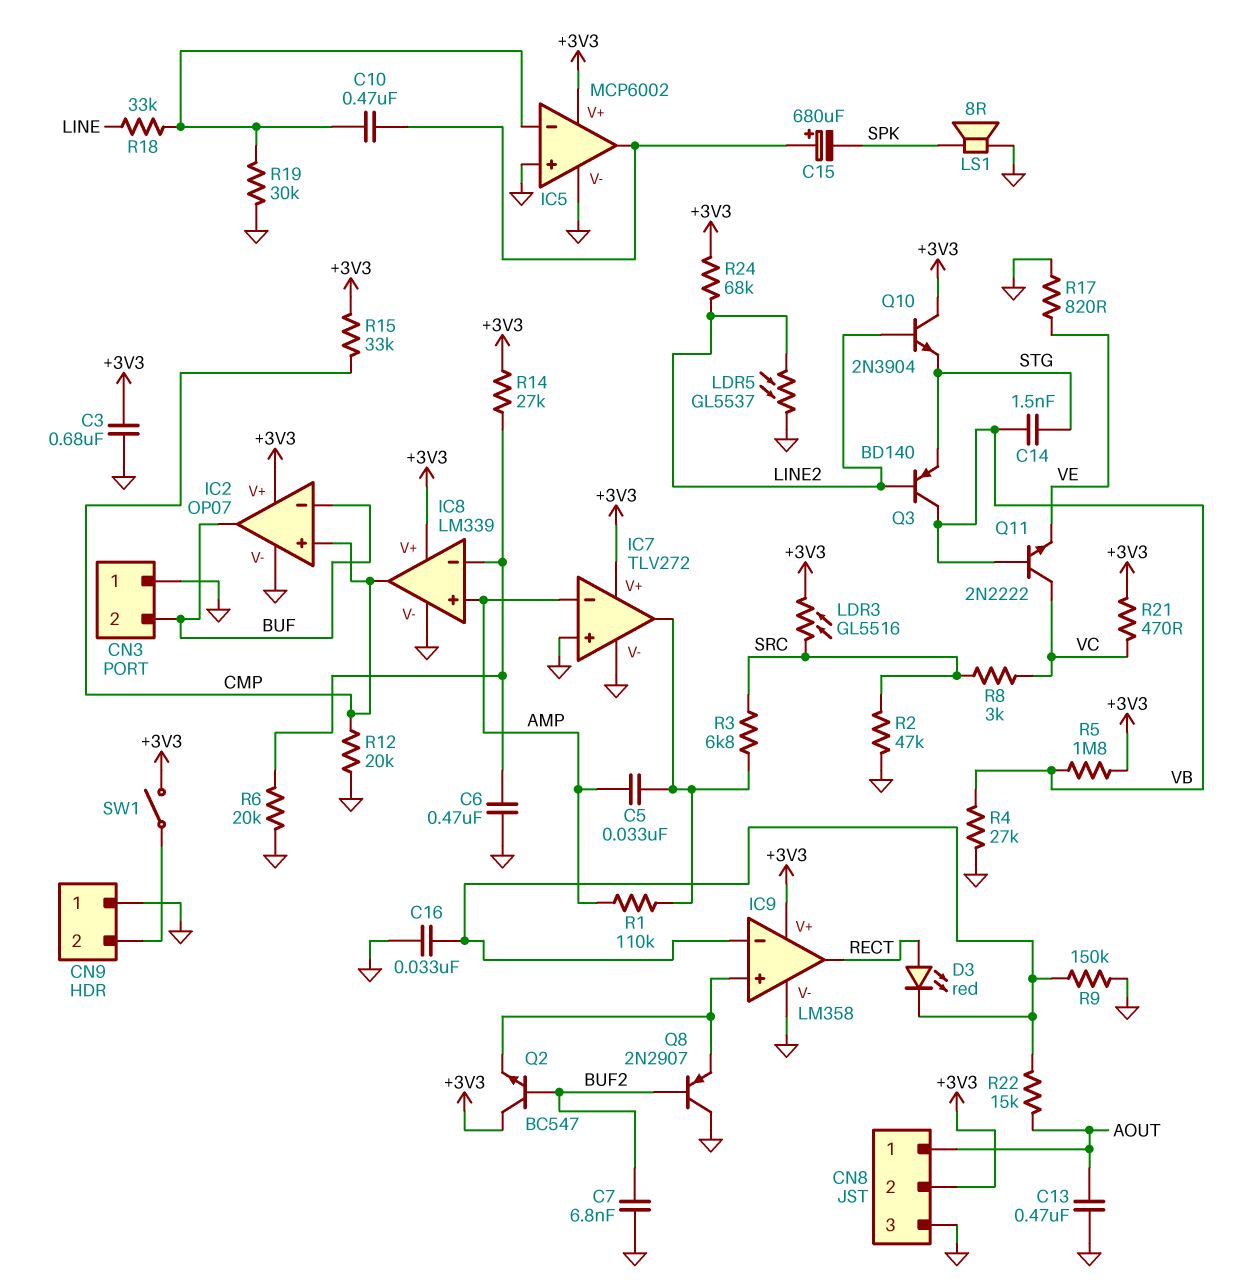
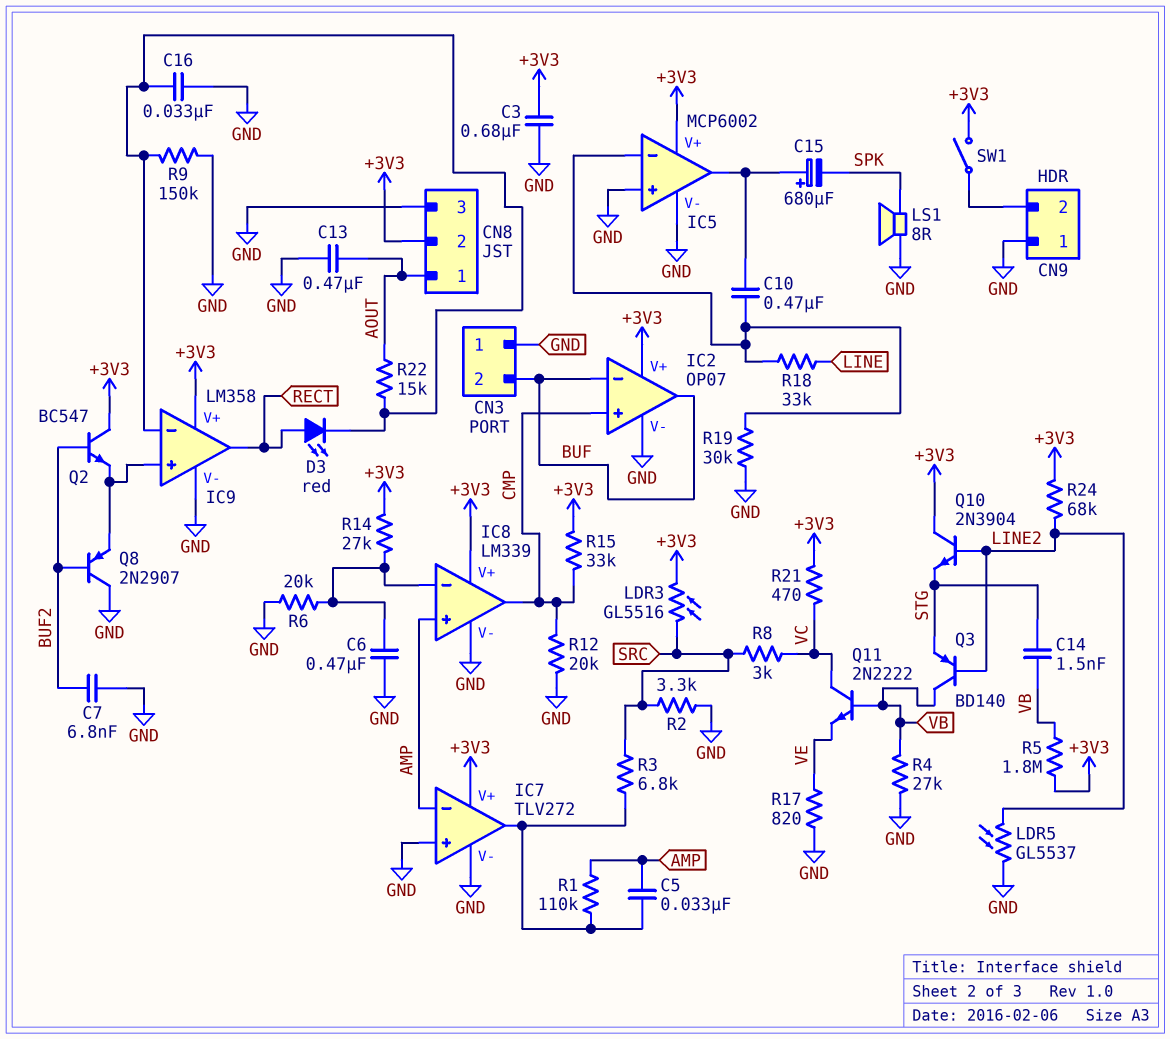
R2: 47k (GND, SRC) -> 3.3k (GND, SRC)

